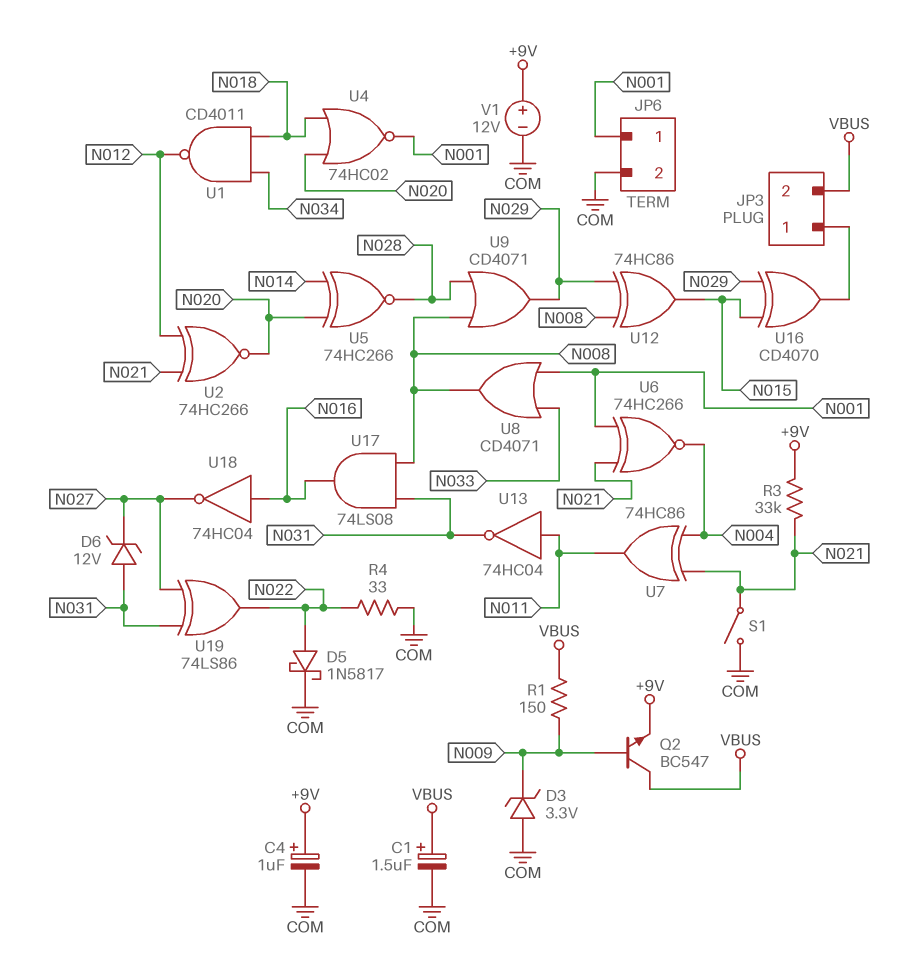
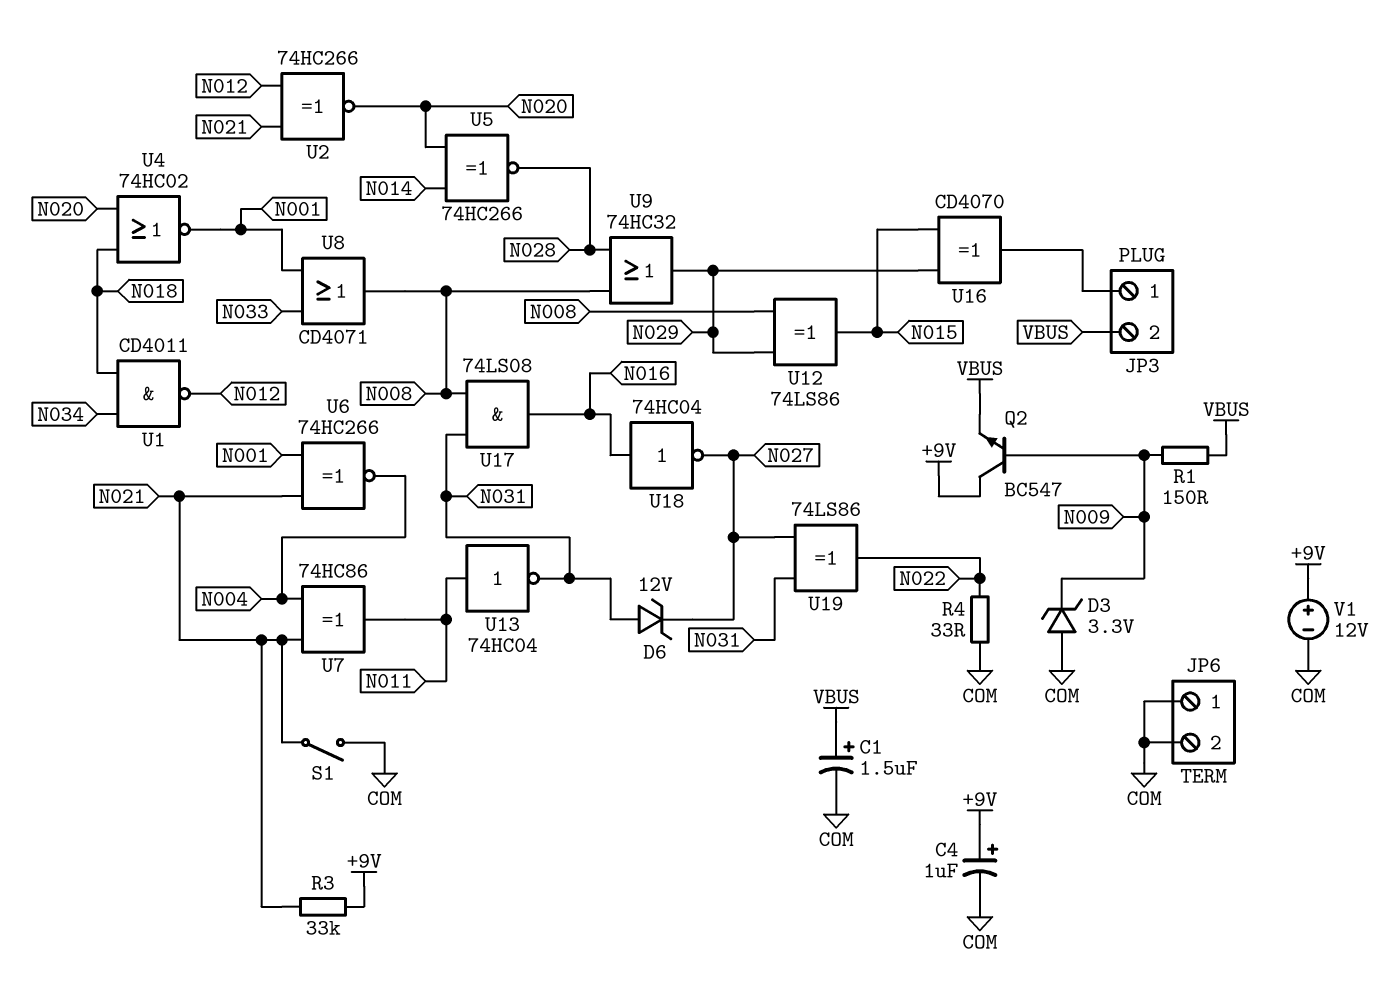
D5: schottky 1N5817 (A N022, K COM) -> none
JP6 pin 1: N001 -> COM
Q2: NPN BC547 (B N009, C VBUS, E +9V) -> NPN BC547 (B N009, C +9V, E VBUS)
U9: OR CD4071 (in N008, in N028, out N029) -> OR 74HC32 (in N008, in N028, out N029)
U12: XOR 74HC86 (in N008, in N029, out N015) -> XOR 74LS86 (in N008, in N029, out N015)

